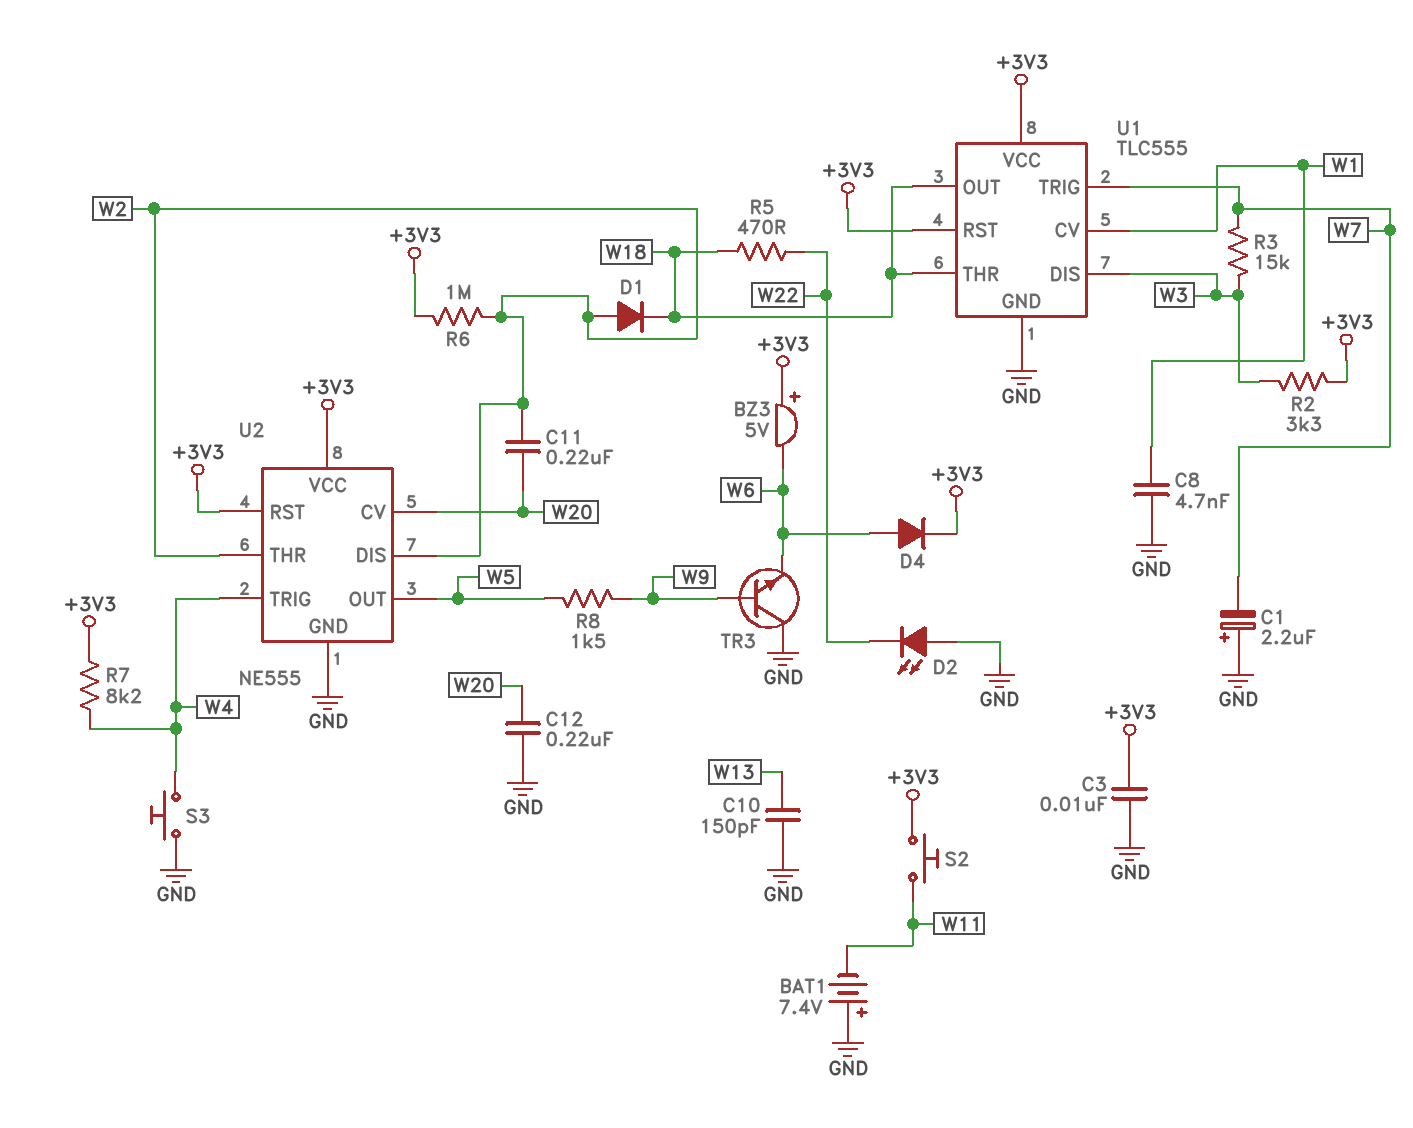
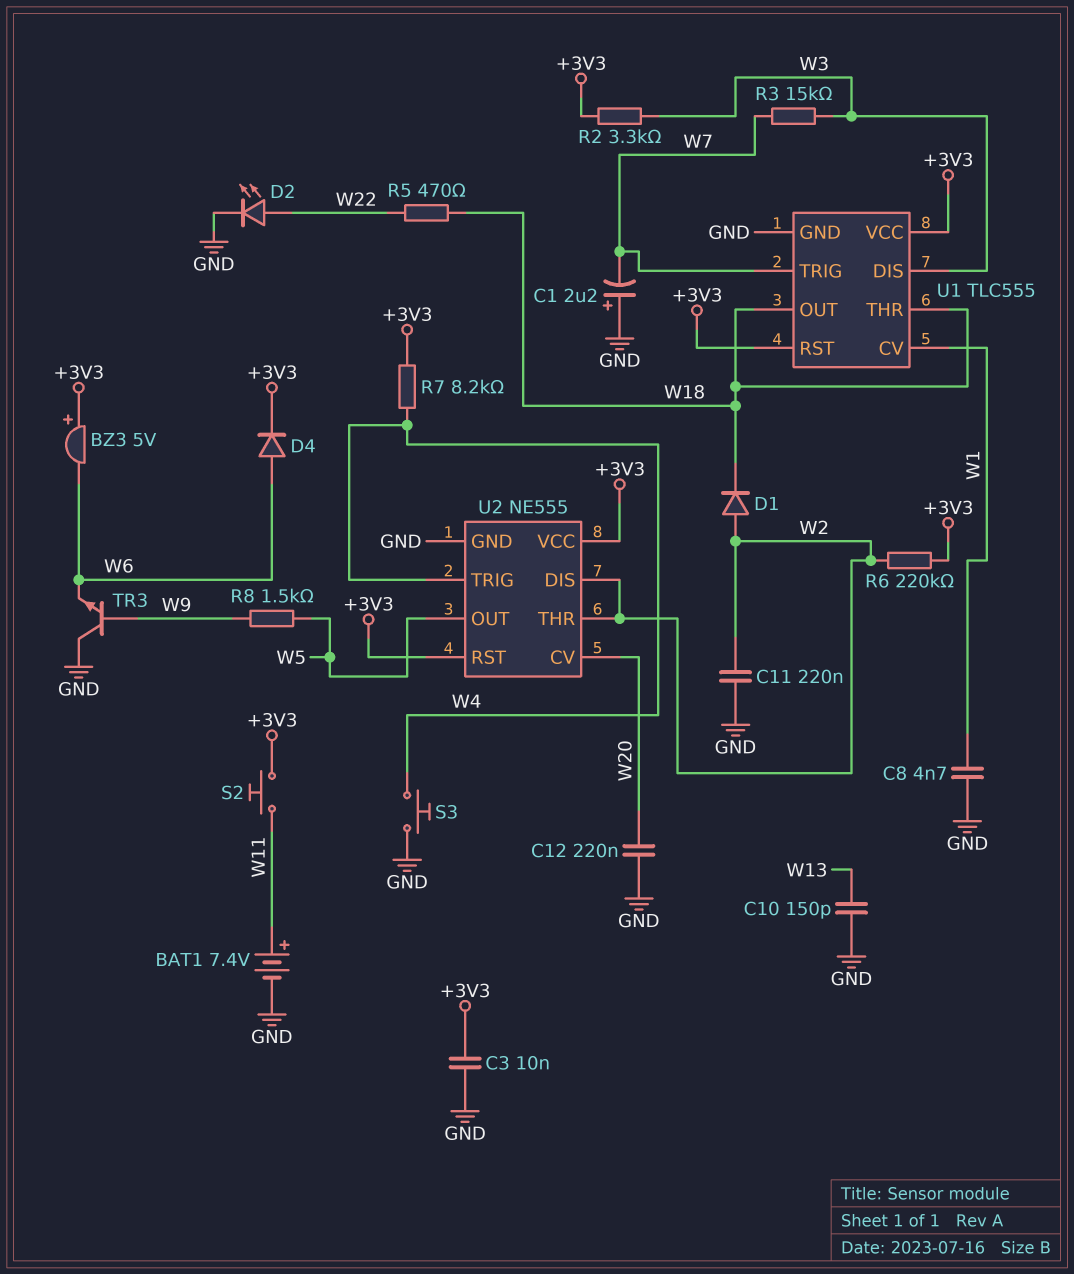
BAT1: 7.4V (plus GND, minus W11) -> 7.4V (plus W11, minus GND)
C11: 220nF (W2, W20) -> 220nF (GND, W2)
D2: LED (A GND, K W22) -> LED (A W22, K GND)
R6: 1M (+3V3, W2) -> 220k (+3V3, W2)

